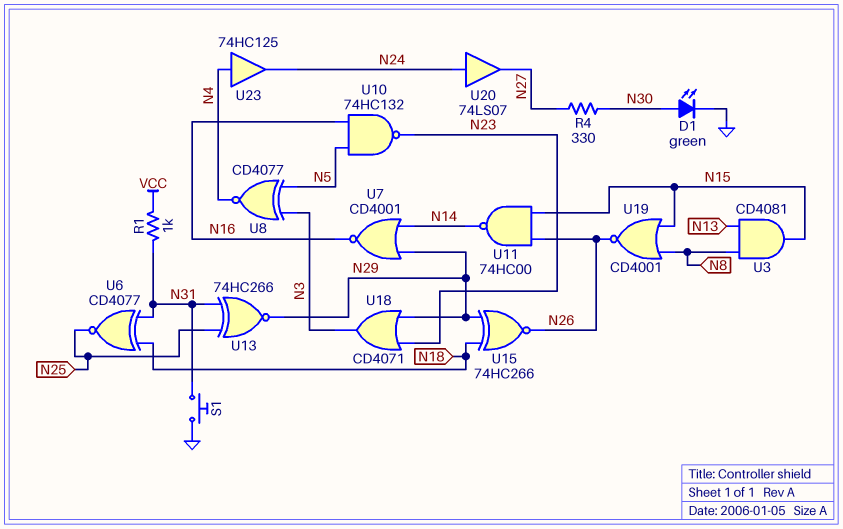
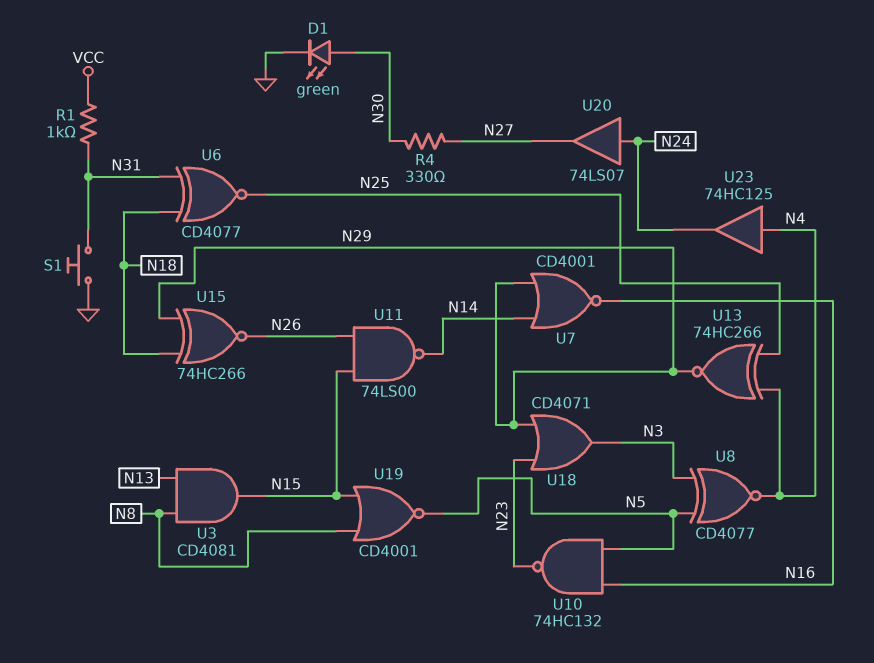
U11: NAND 74HC00 (in N15, in N26, out N14) -> NAND 74LS00 (in N15, in N26, out N14)
U13: XNOR 74HC266 (in N25, in N31, out N29) -> XNOR 74HC266 (in N4, in N25, out N29)
U19: NOR CD4001 (in N8, in N15, out N26) -> NOR CD4001 (in N8, in N15, out N5)

